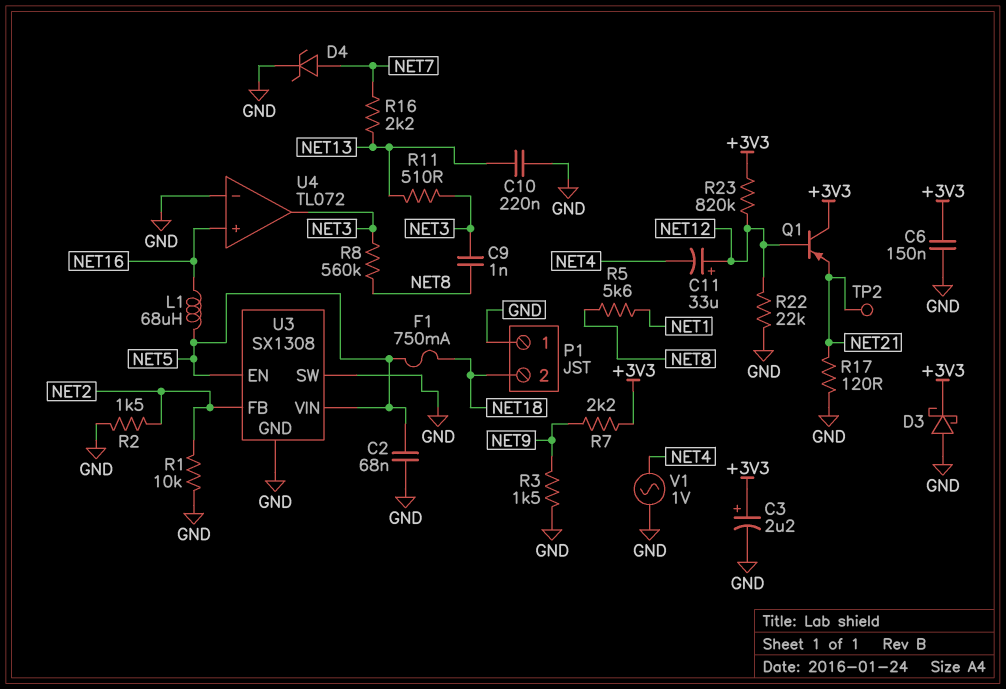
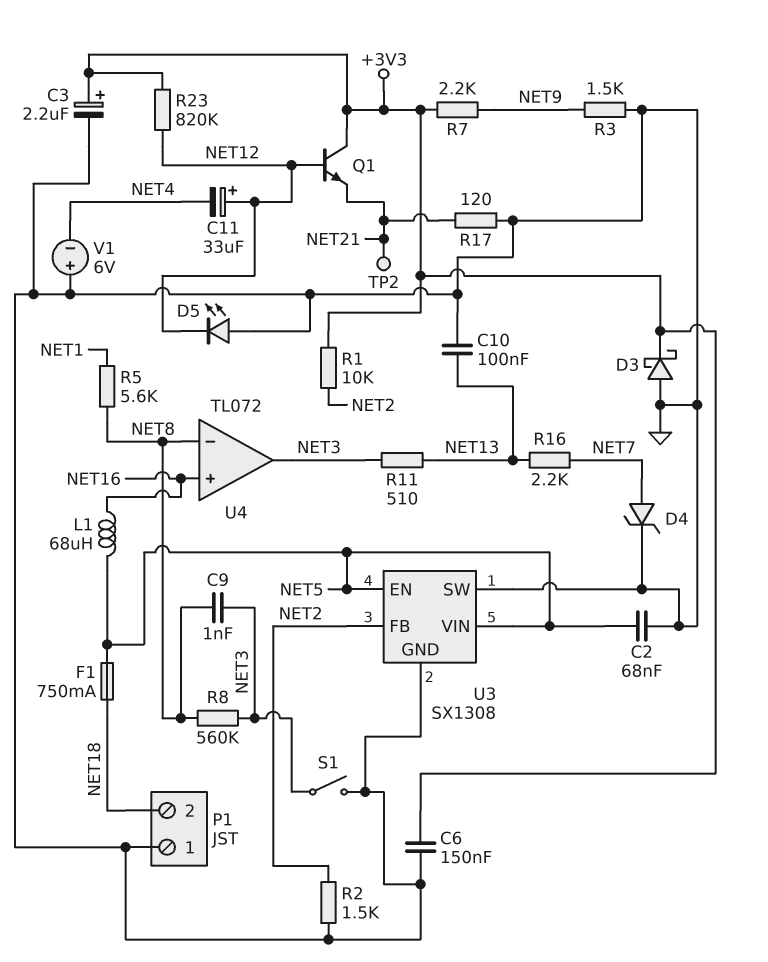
C10: 220nF (GND, NET13) -> 100nF (GND, NET13)
D5: none -> LED (A GND, K NET12)
Q1: PNP (B NET12, C +3V3, E NET21) -> NPN (B NET12, C +3V3, E NET21)
R1: 10k (GND, NET2) -> 10k (+3V3, NET2)
R22: 22k (GND, NET12) -> none
S1: none -> switch (GND, NET3)
U4 pin in-: GND -> NET8
V1: AC 1V (GND, NET4) -> 6V (plus GND, minus NET4)

